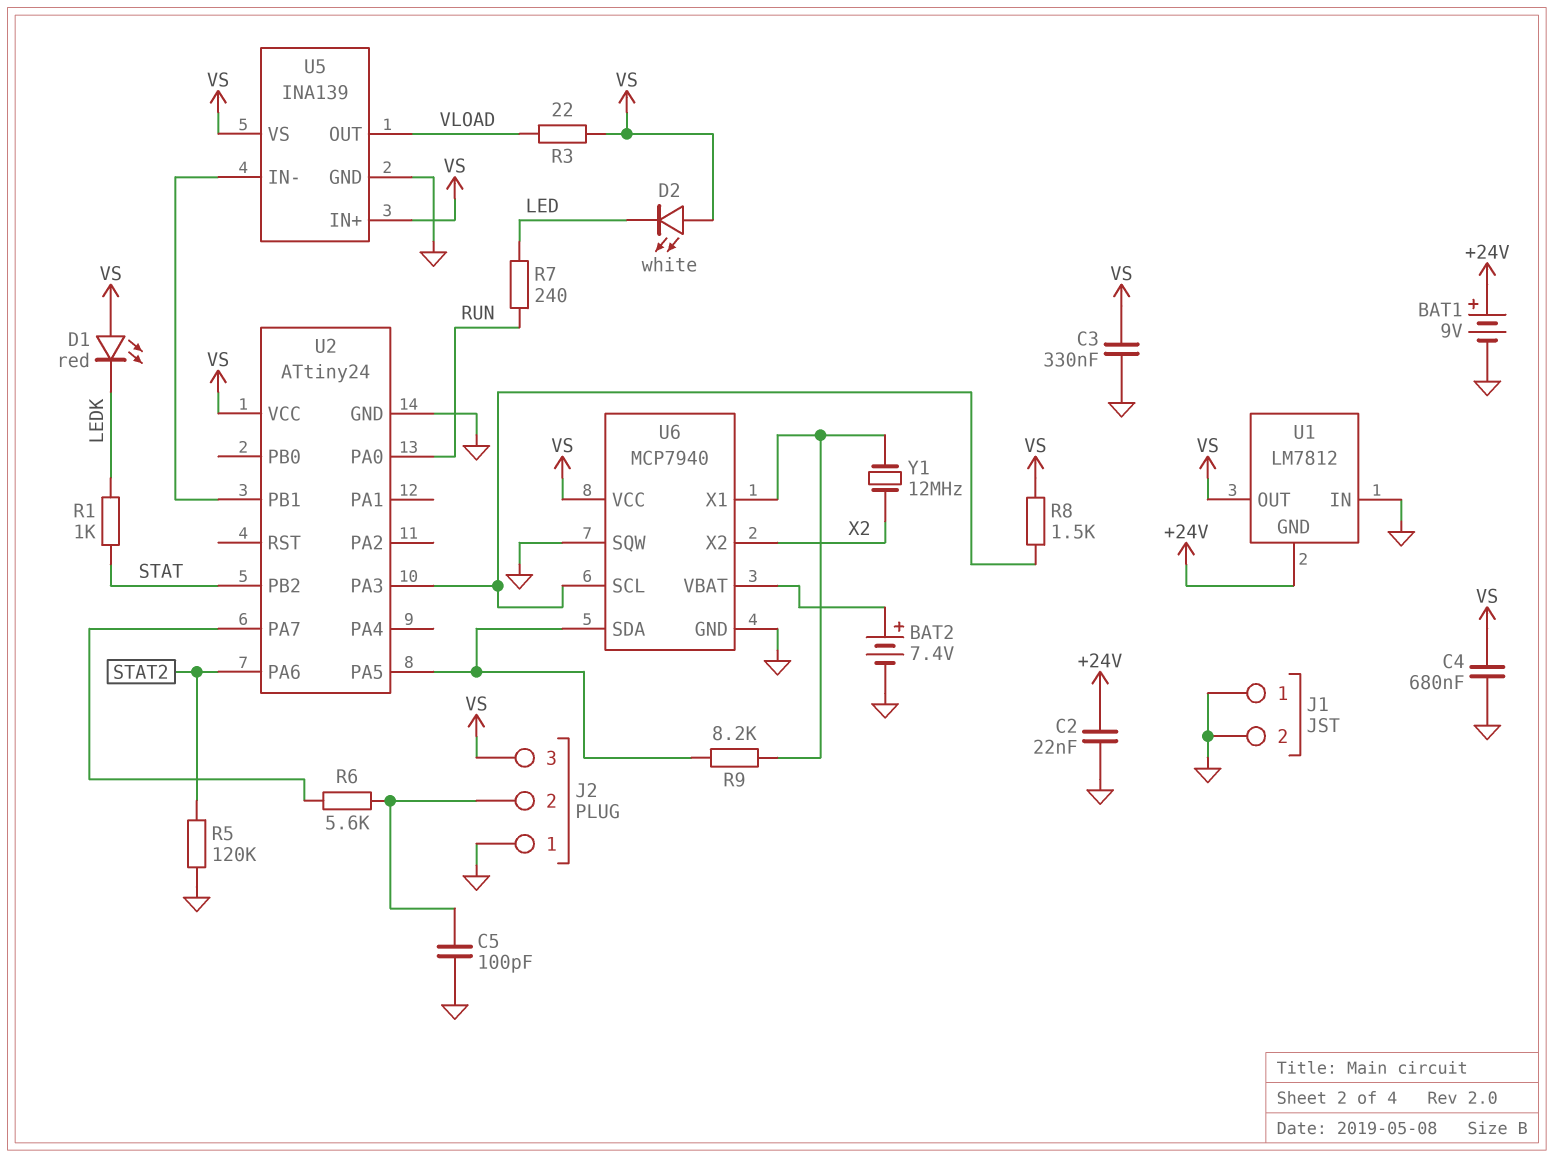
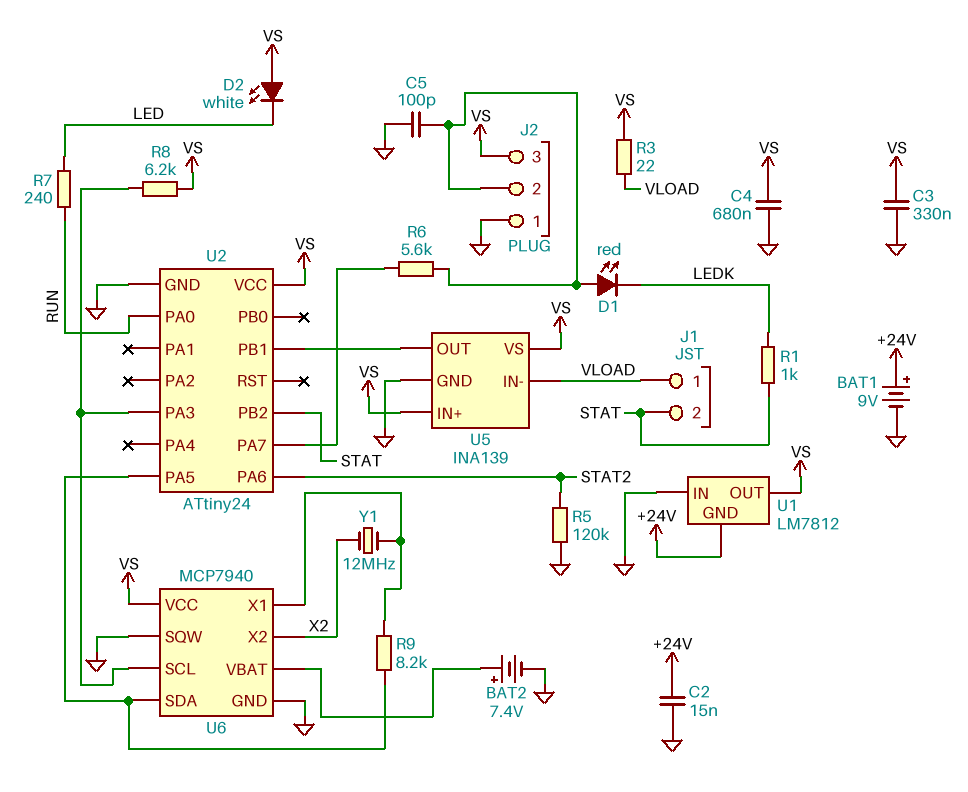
C2: 22nF (+24V, GND) -> 15nF (+24V, GND)
D1: LED red (A VS, K LEDK) -> LED red (A J2/2, K LEDK)
J1 pin 1: GND -> VLOAD
J1 pin 2: GND -> STAT
R8: 1.5k (U2/PA3, VS) -> 6.2k (U2/PA3, VS)
U5 pin IN-: U2/PB1 -> VLOAD
U5 pin OUT: VLOAD -> U2/PB1

